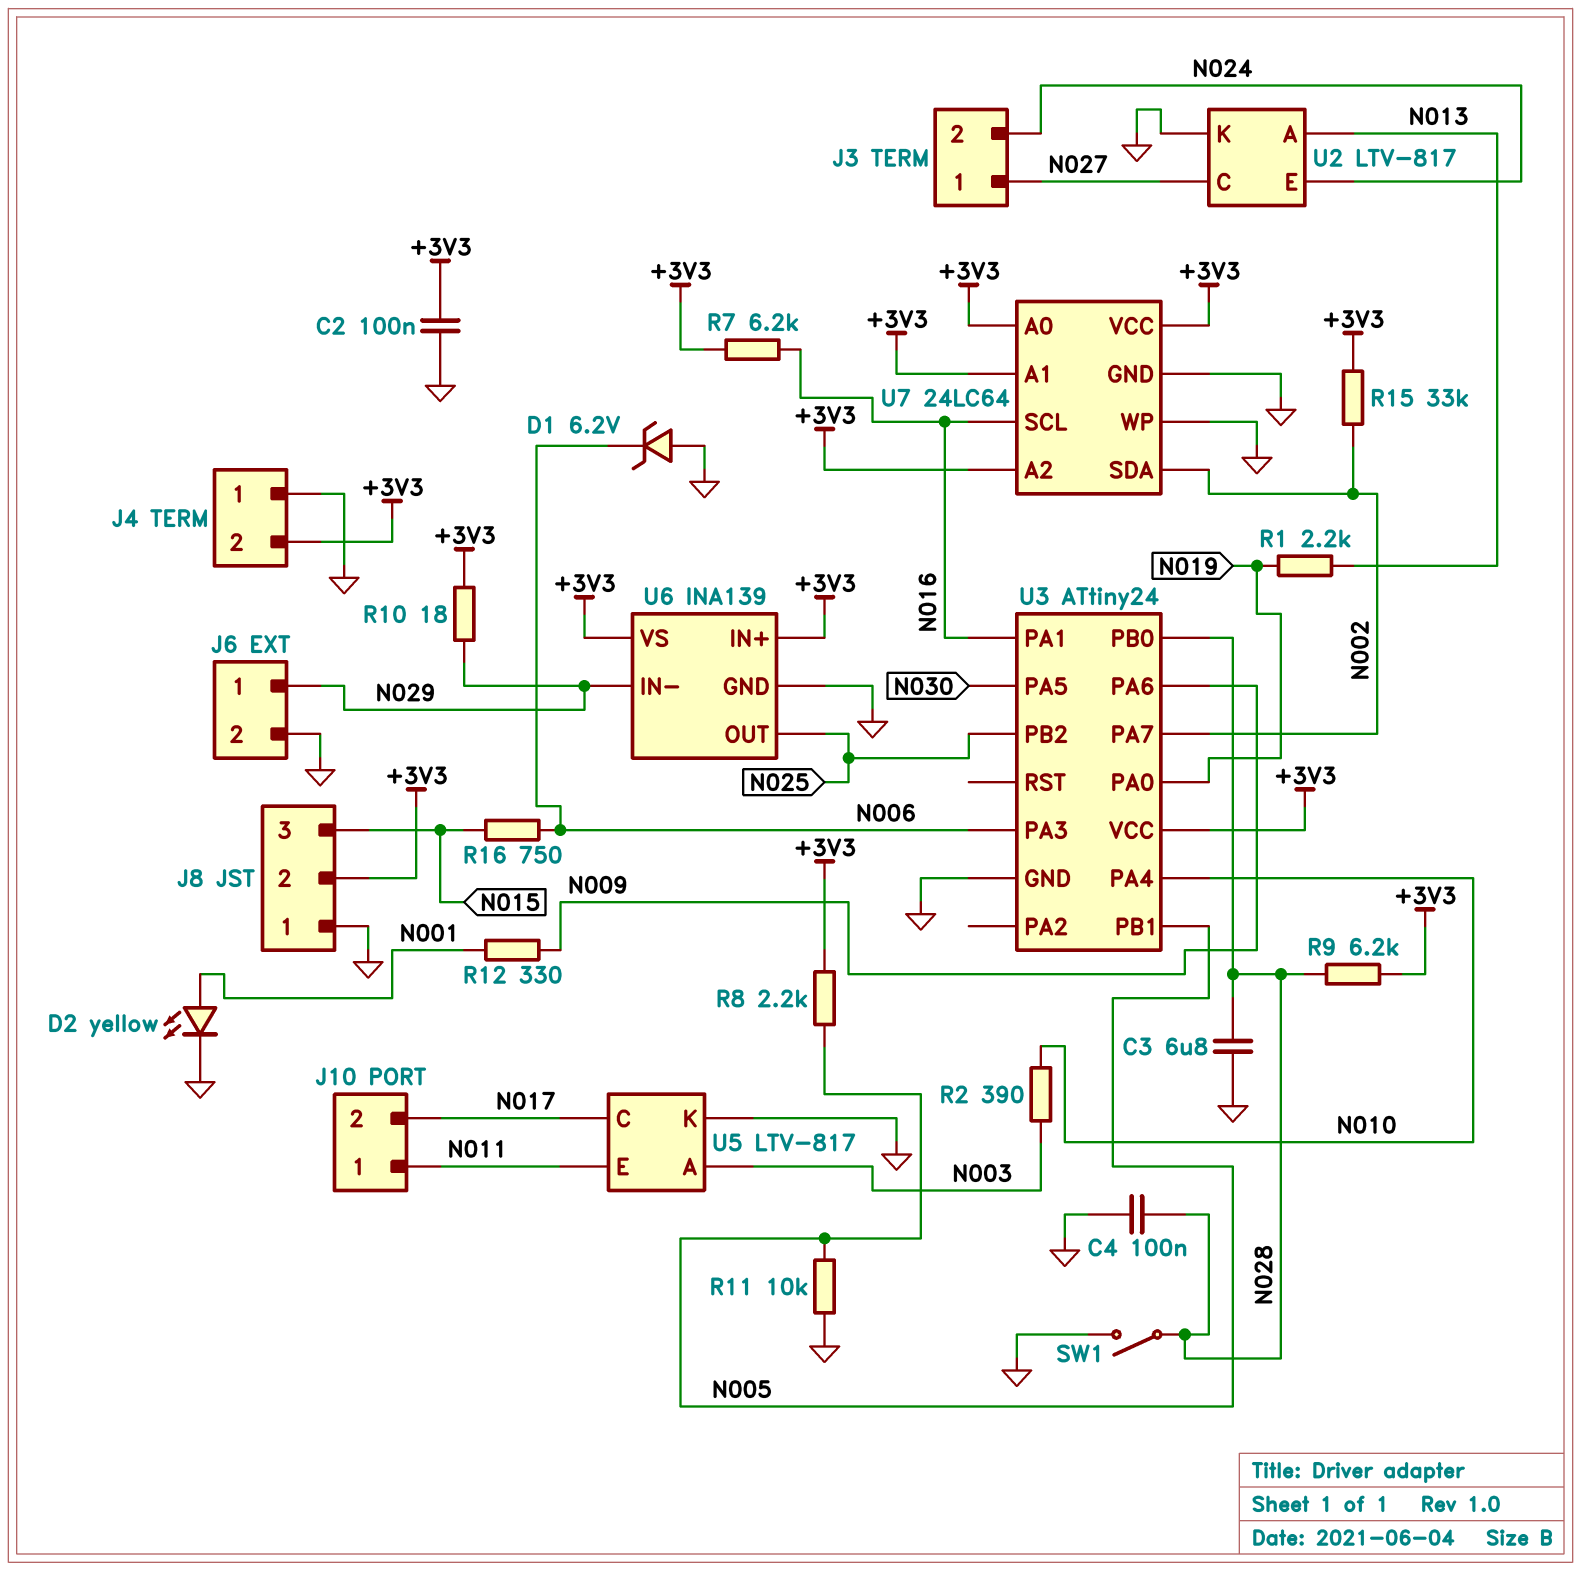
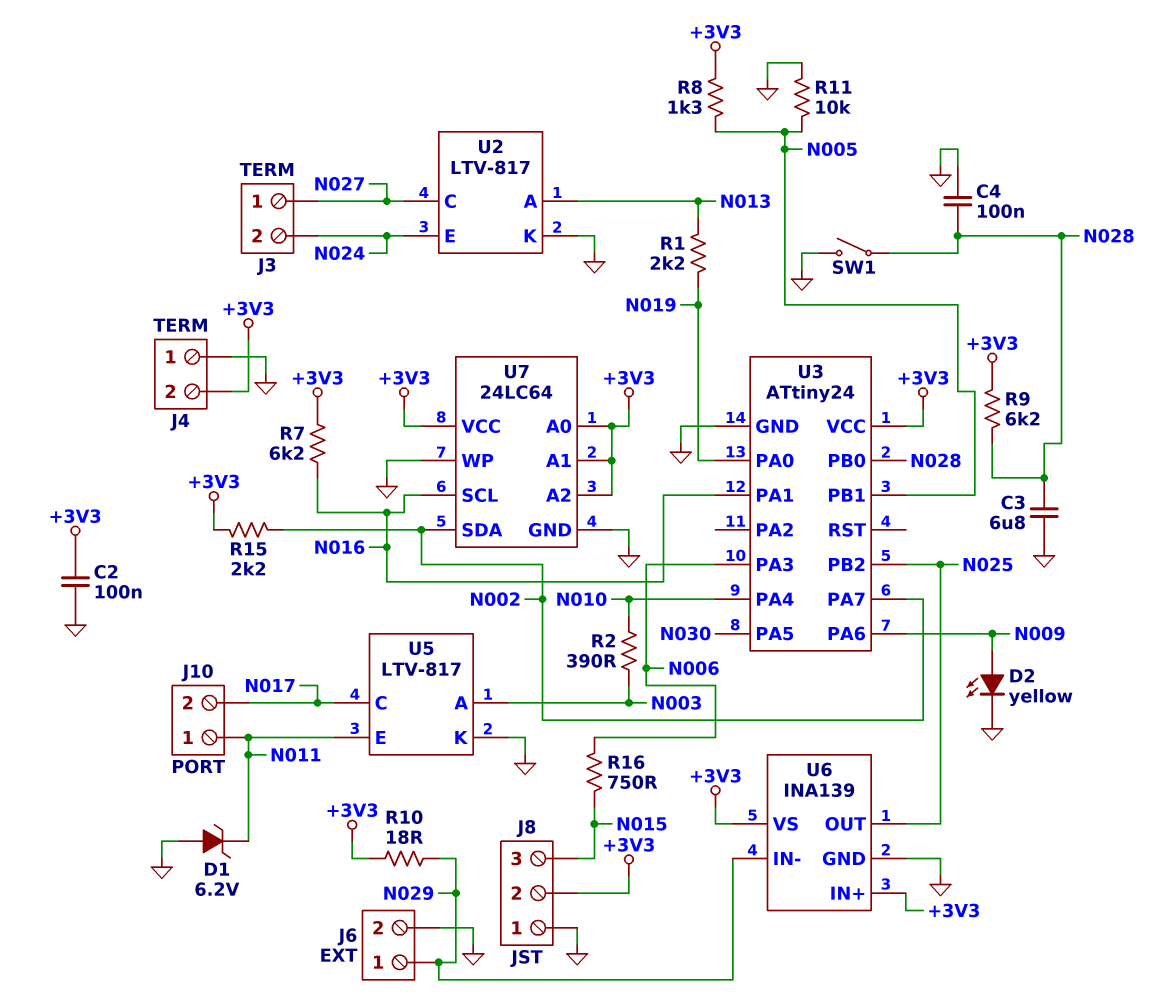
D1: zener 6.2V (A GND, K N006) -> zener 6.2V (A GND, K N011)
D2: LED yellow (A N001, K GND) -> LED yellow (A N009, K GND)
R8: 2.2k (+3V3, N005) -> 1.3k (+3V3, N005)
R12: 330 (N001, N009) -> none
R15: 33k (+3V3, N002) -> 2.2k (+3V3, N002)

